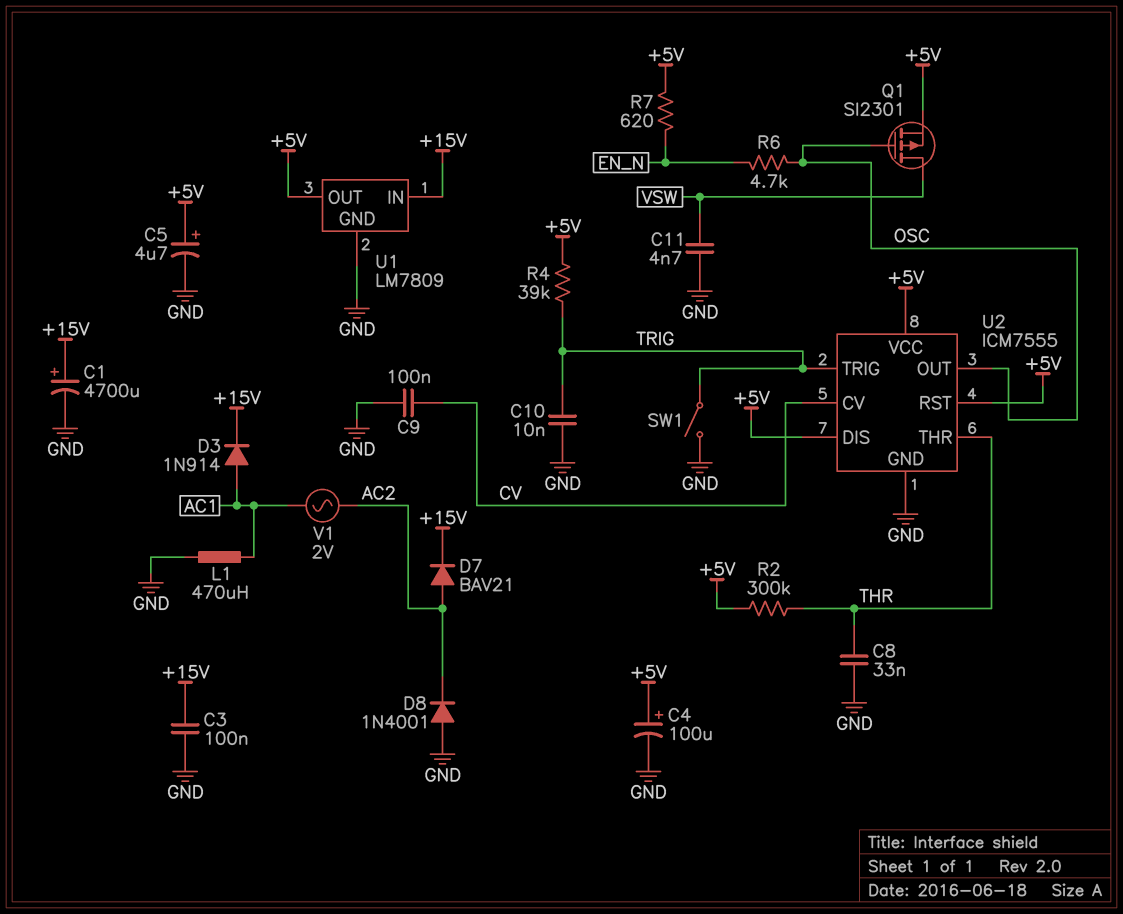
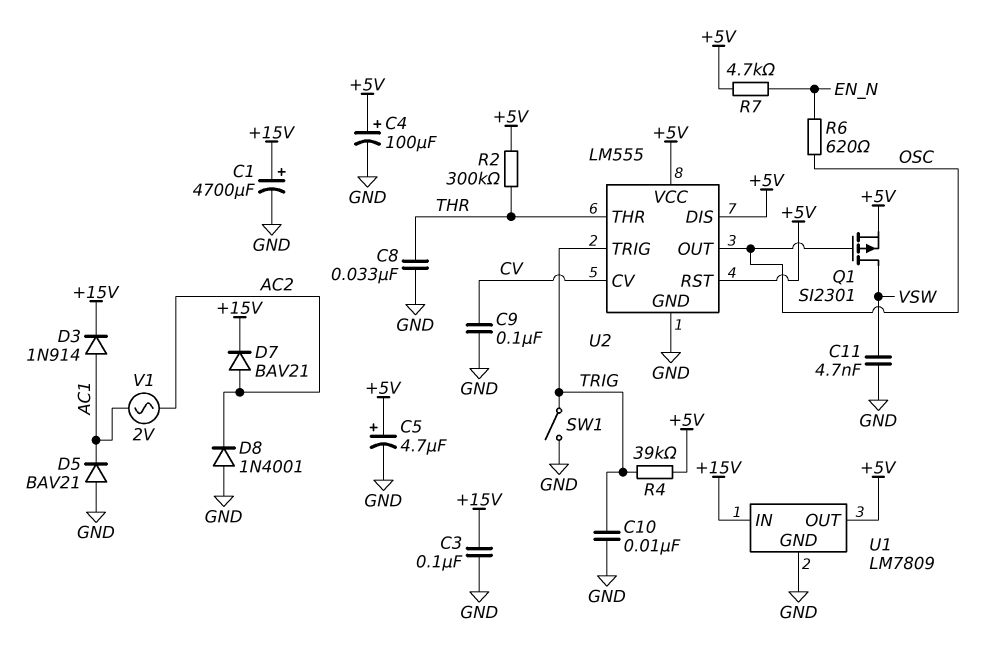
D5: none -> diode BAV21 (A GND, K AC1)
L1: 470uH (AC1, GND) -> none
R6: 4.7k (EN_N, OSC) -> 620 (EN_N, OSC)
R7: 620 (+5V, EN_N) -> 4.7k (+5V, EN_N)
U2: ICM7555 -> LM555

